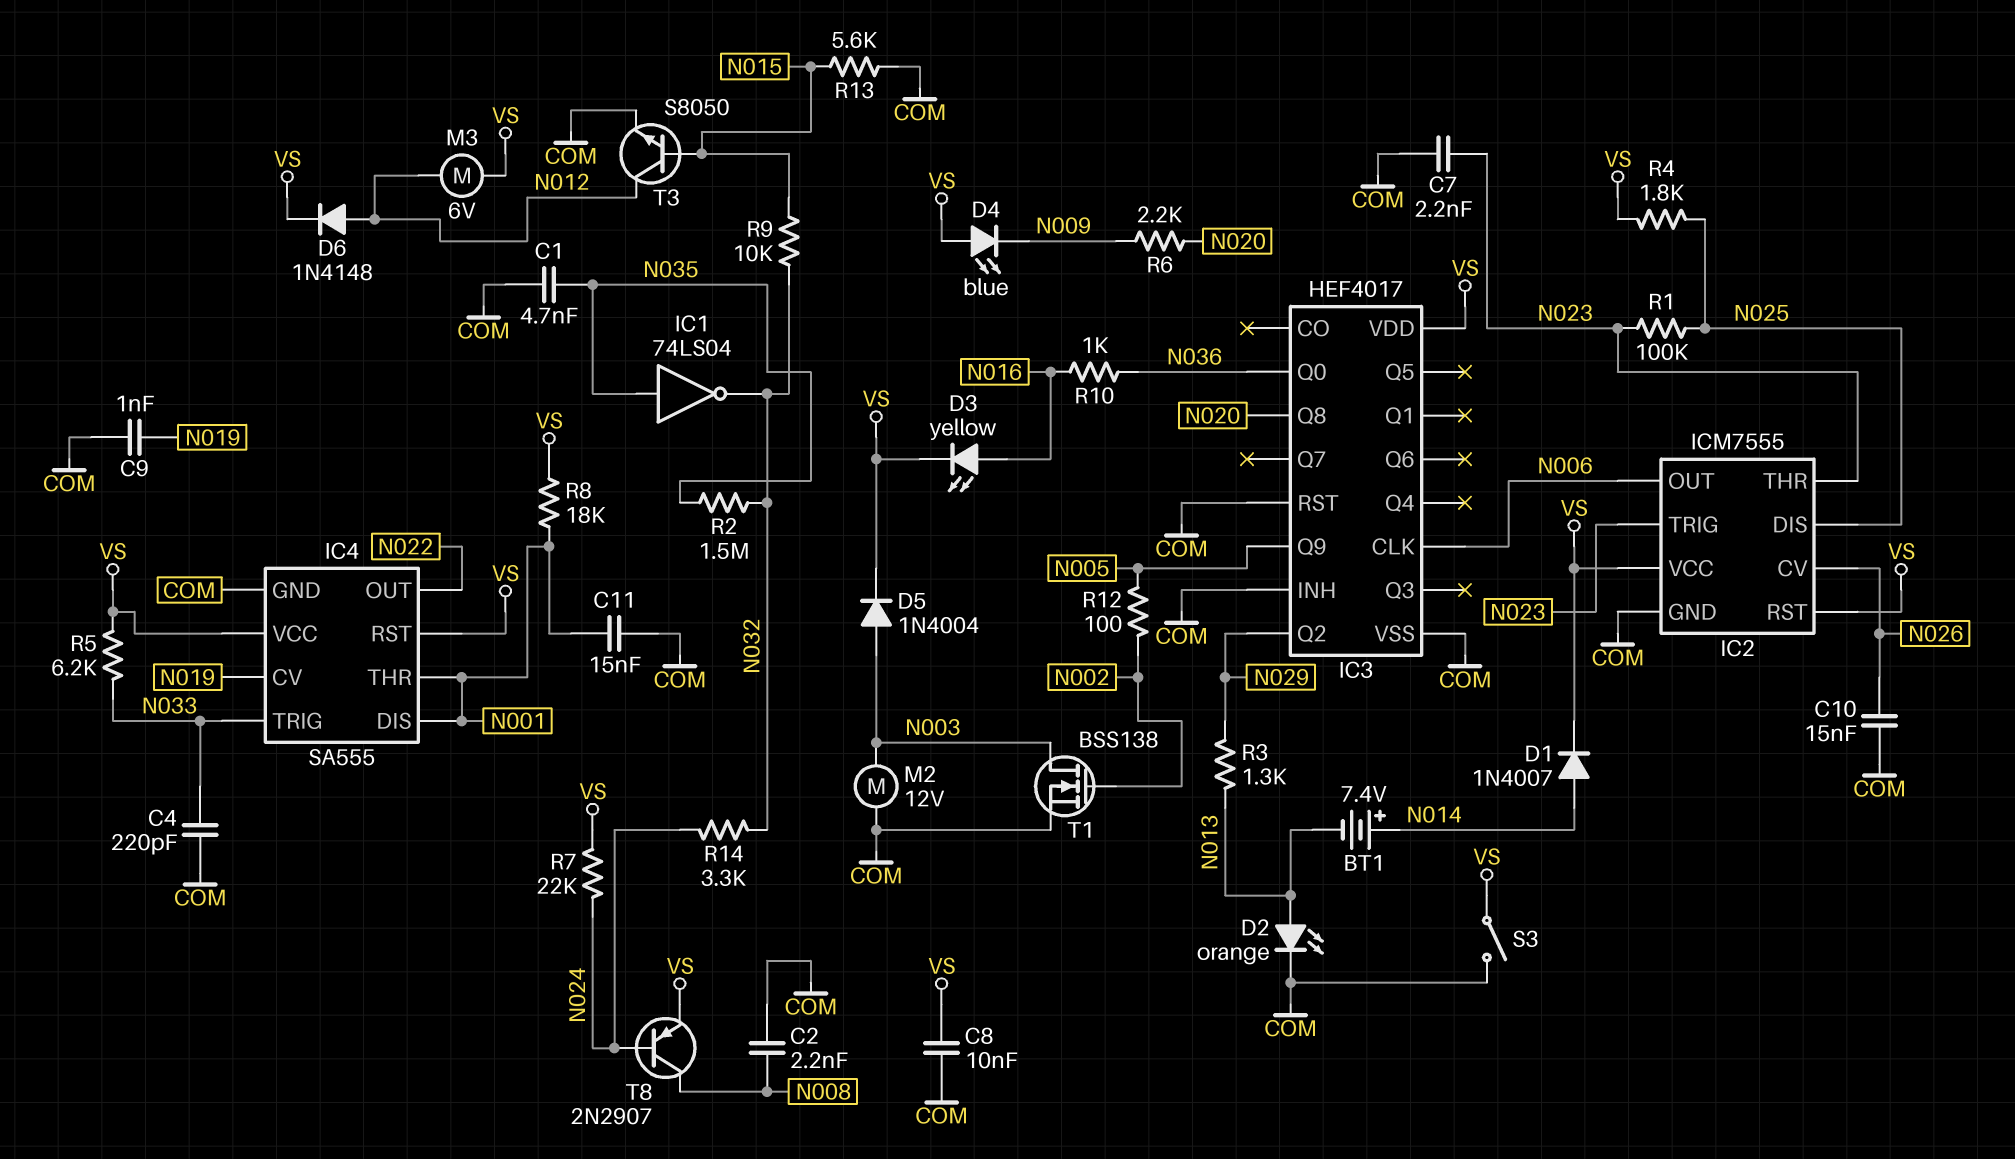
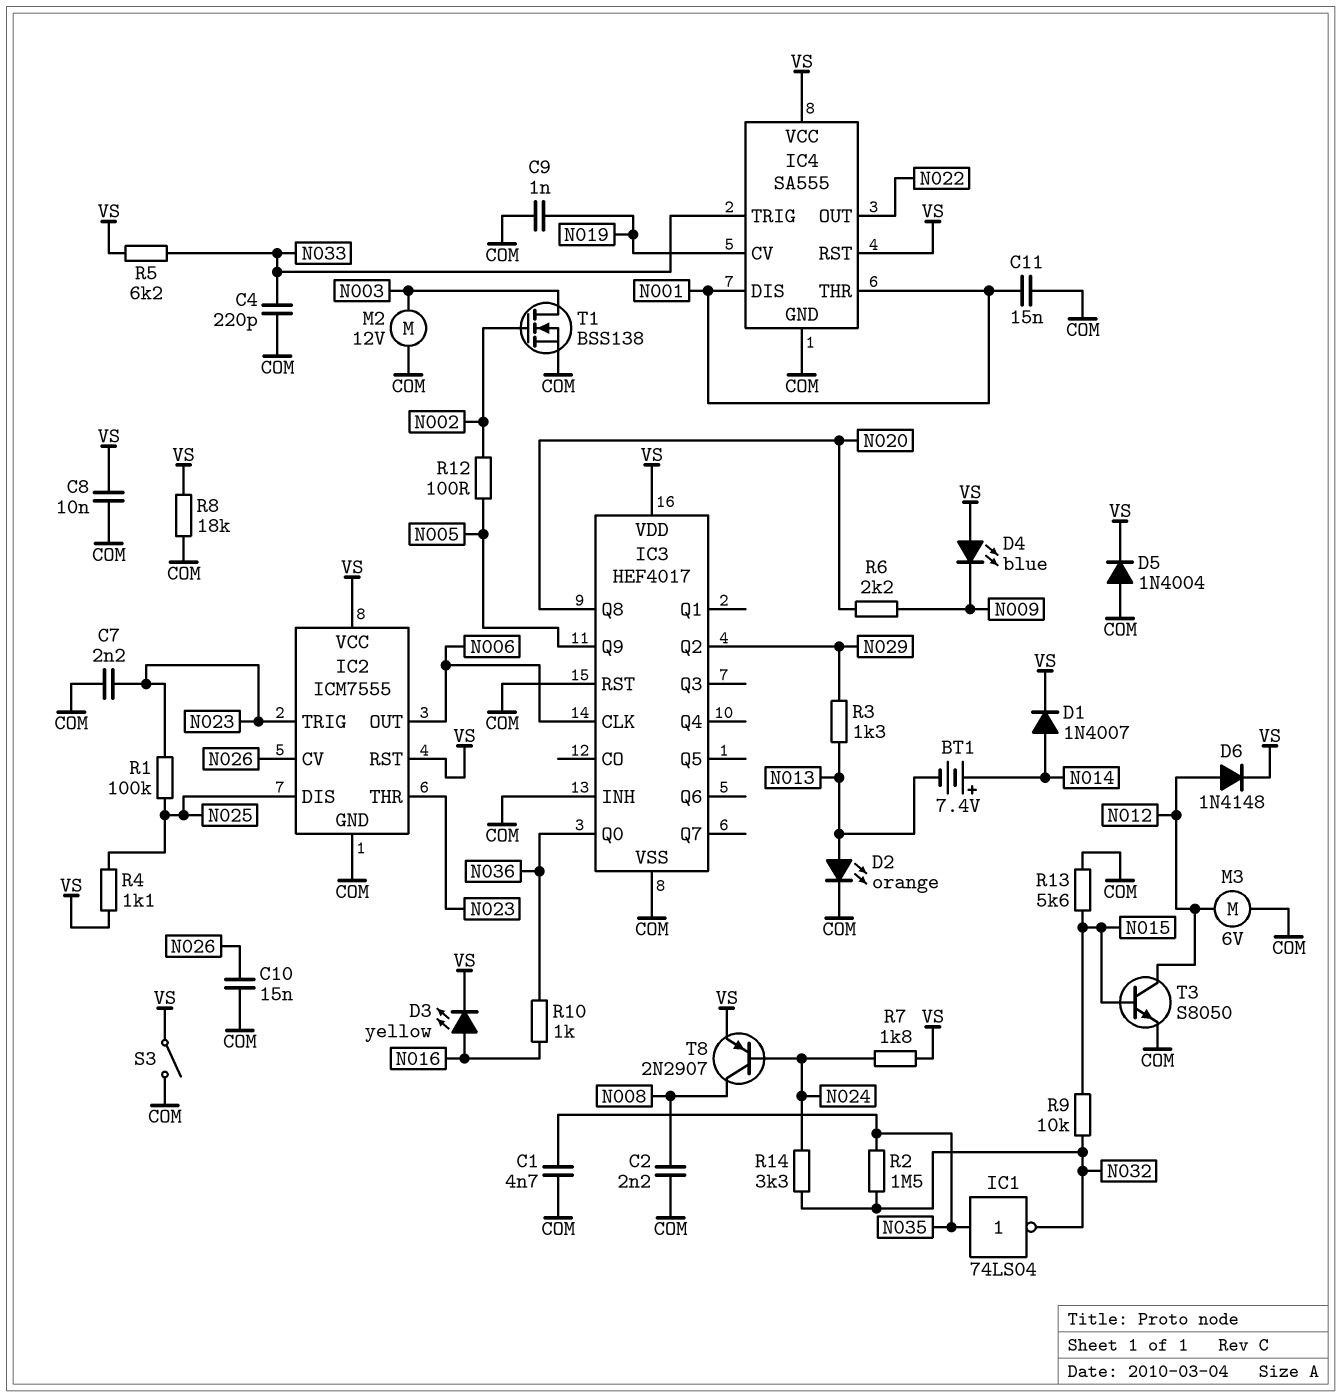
D5: diode 1N4004 (A N003, K VS) -> diode 1N4004 (A COM, K VS)
M3: motor 6V (N012, VS) -> motor 6V (COM, N012)
R4: 1.8k (N025, VS) -> 1.1k (N025, VS)
R7: 22k (N024, VS) -> 1.8k (N024, VS)
R8: 18k (N001, VS) -> 18k (COM, VS)

